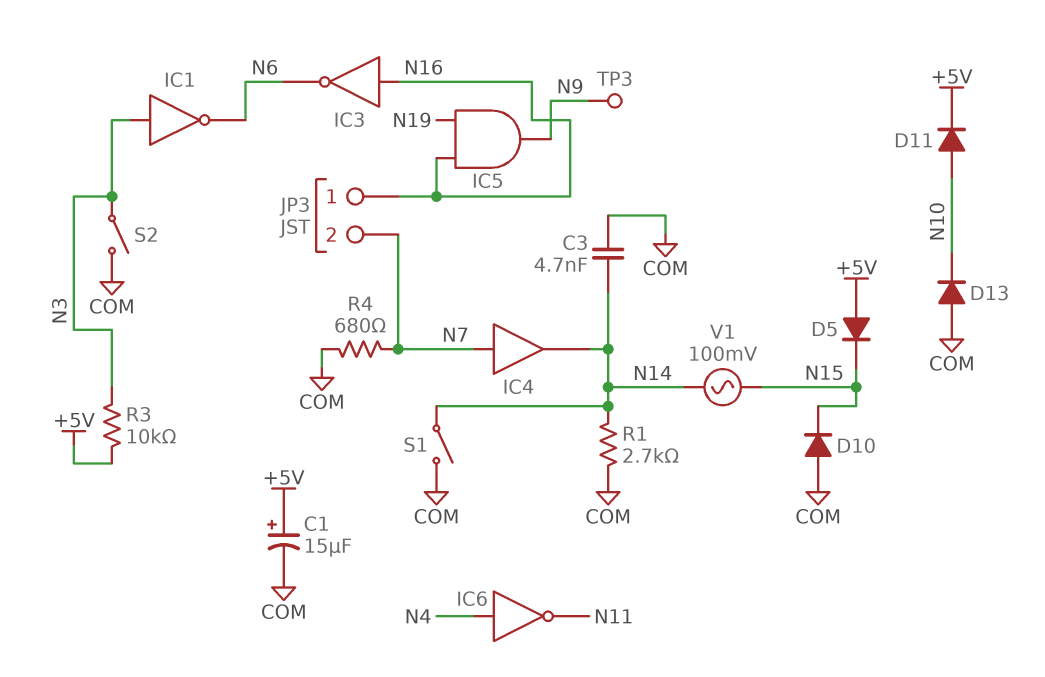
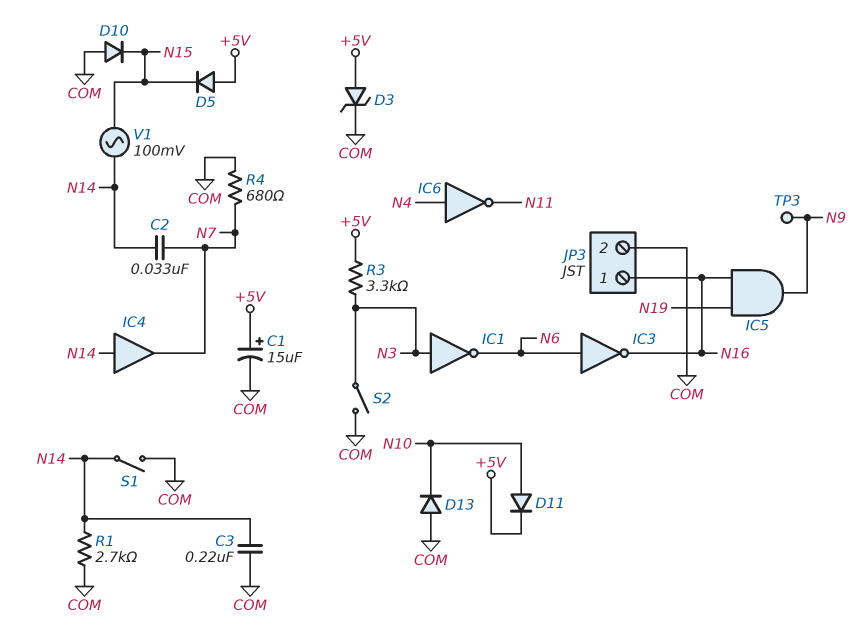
C2: none -> 33nF (N7, N14)
C3: 4.7nF (COM, N14) -> 220nF (COM, N14)
D3: none -> zener (A +5V, K COM)
IC3: NOT (in N16, out N6) -> NOT (in N6, out N16)
IC4: buffer (in N7, out N14) -> buffer (in N14, out N7)
JP3 pin 2: N7 -> COM
R3: 10k (+5V, N3) -> 3.3k (+5V, N3)

